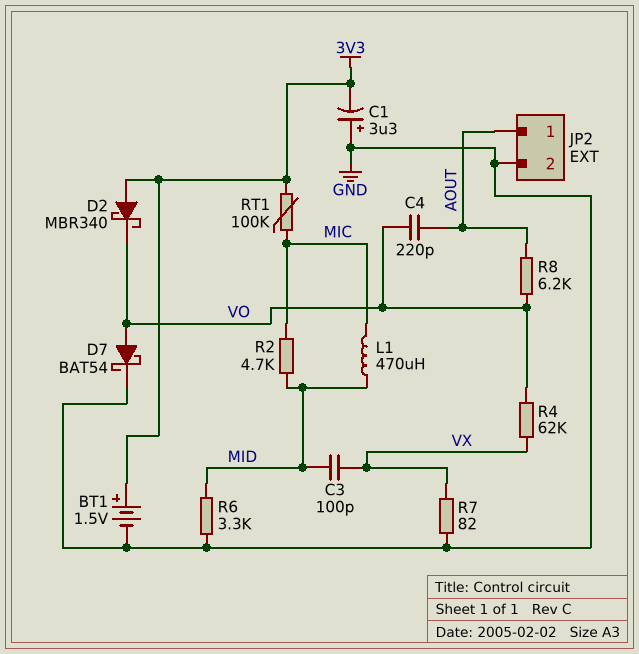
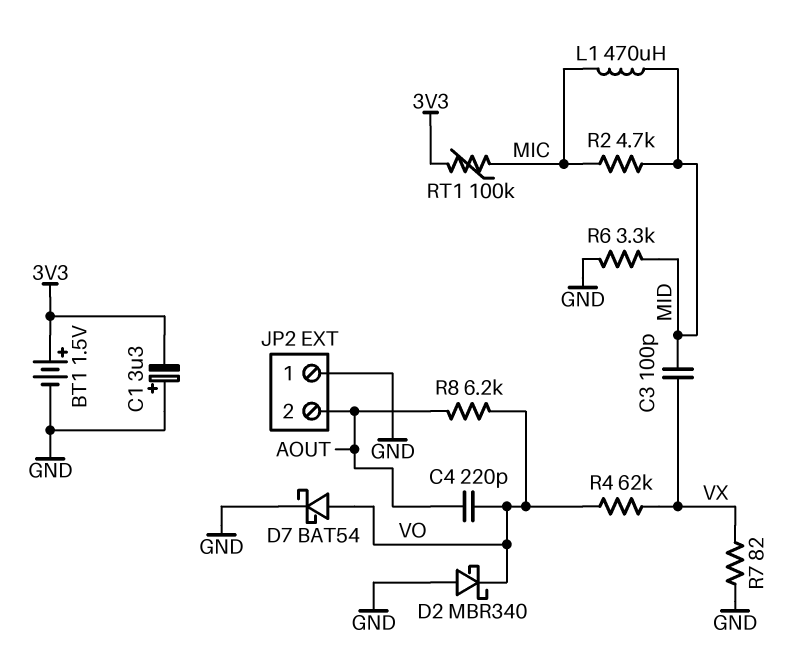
D2: schottky MBR340 (A 3V3, K VO) -> schottky MBR340 (A GND, K VO)
JP2 pin 1: AOUT -> GND
JP2 pin 2: GND -> AOUT

